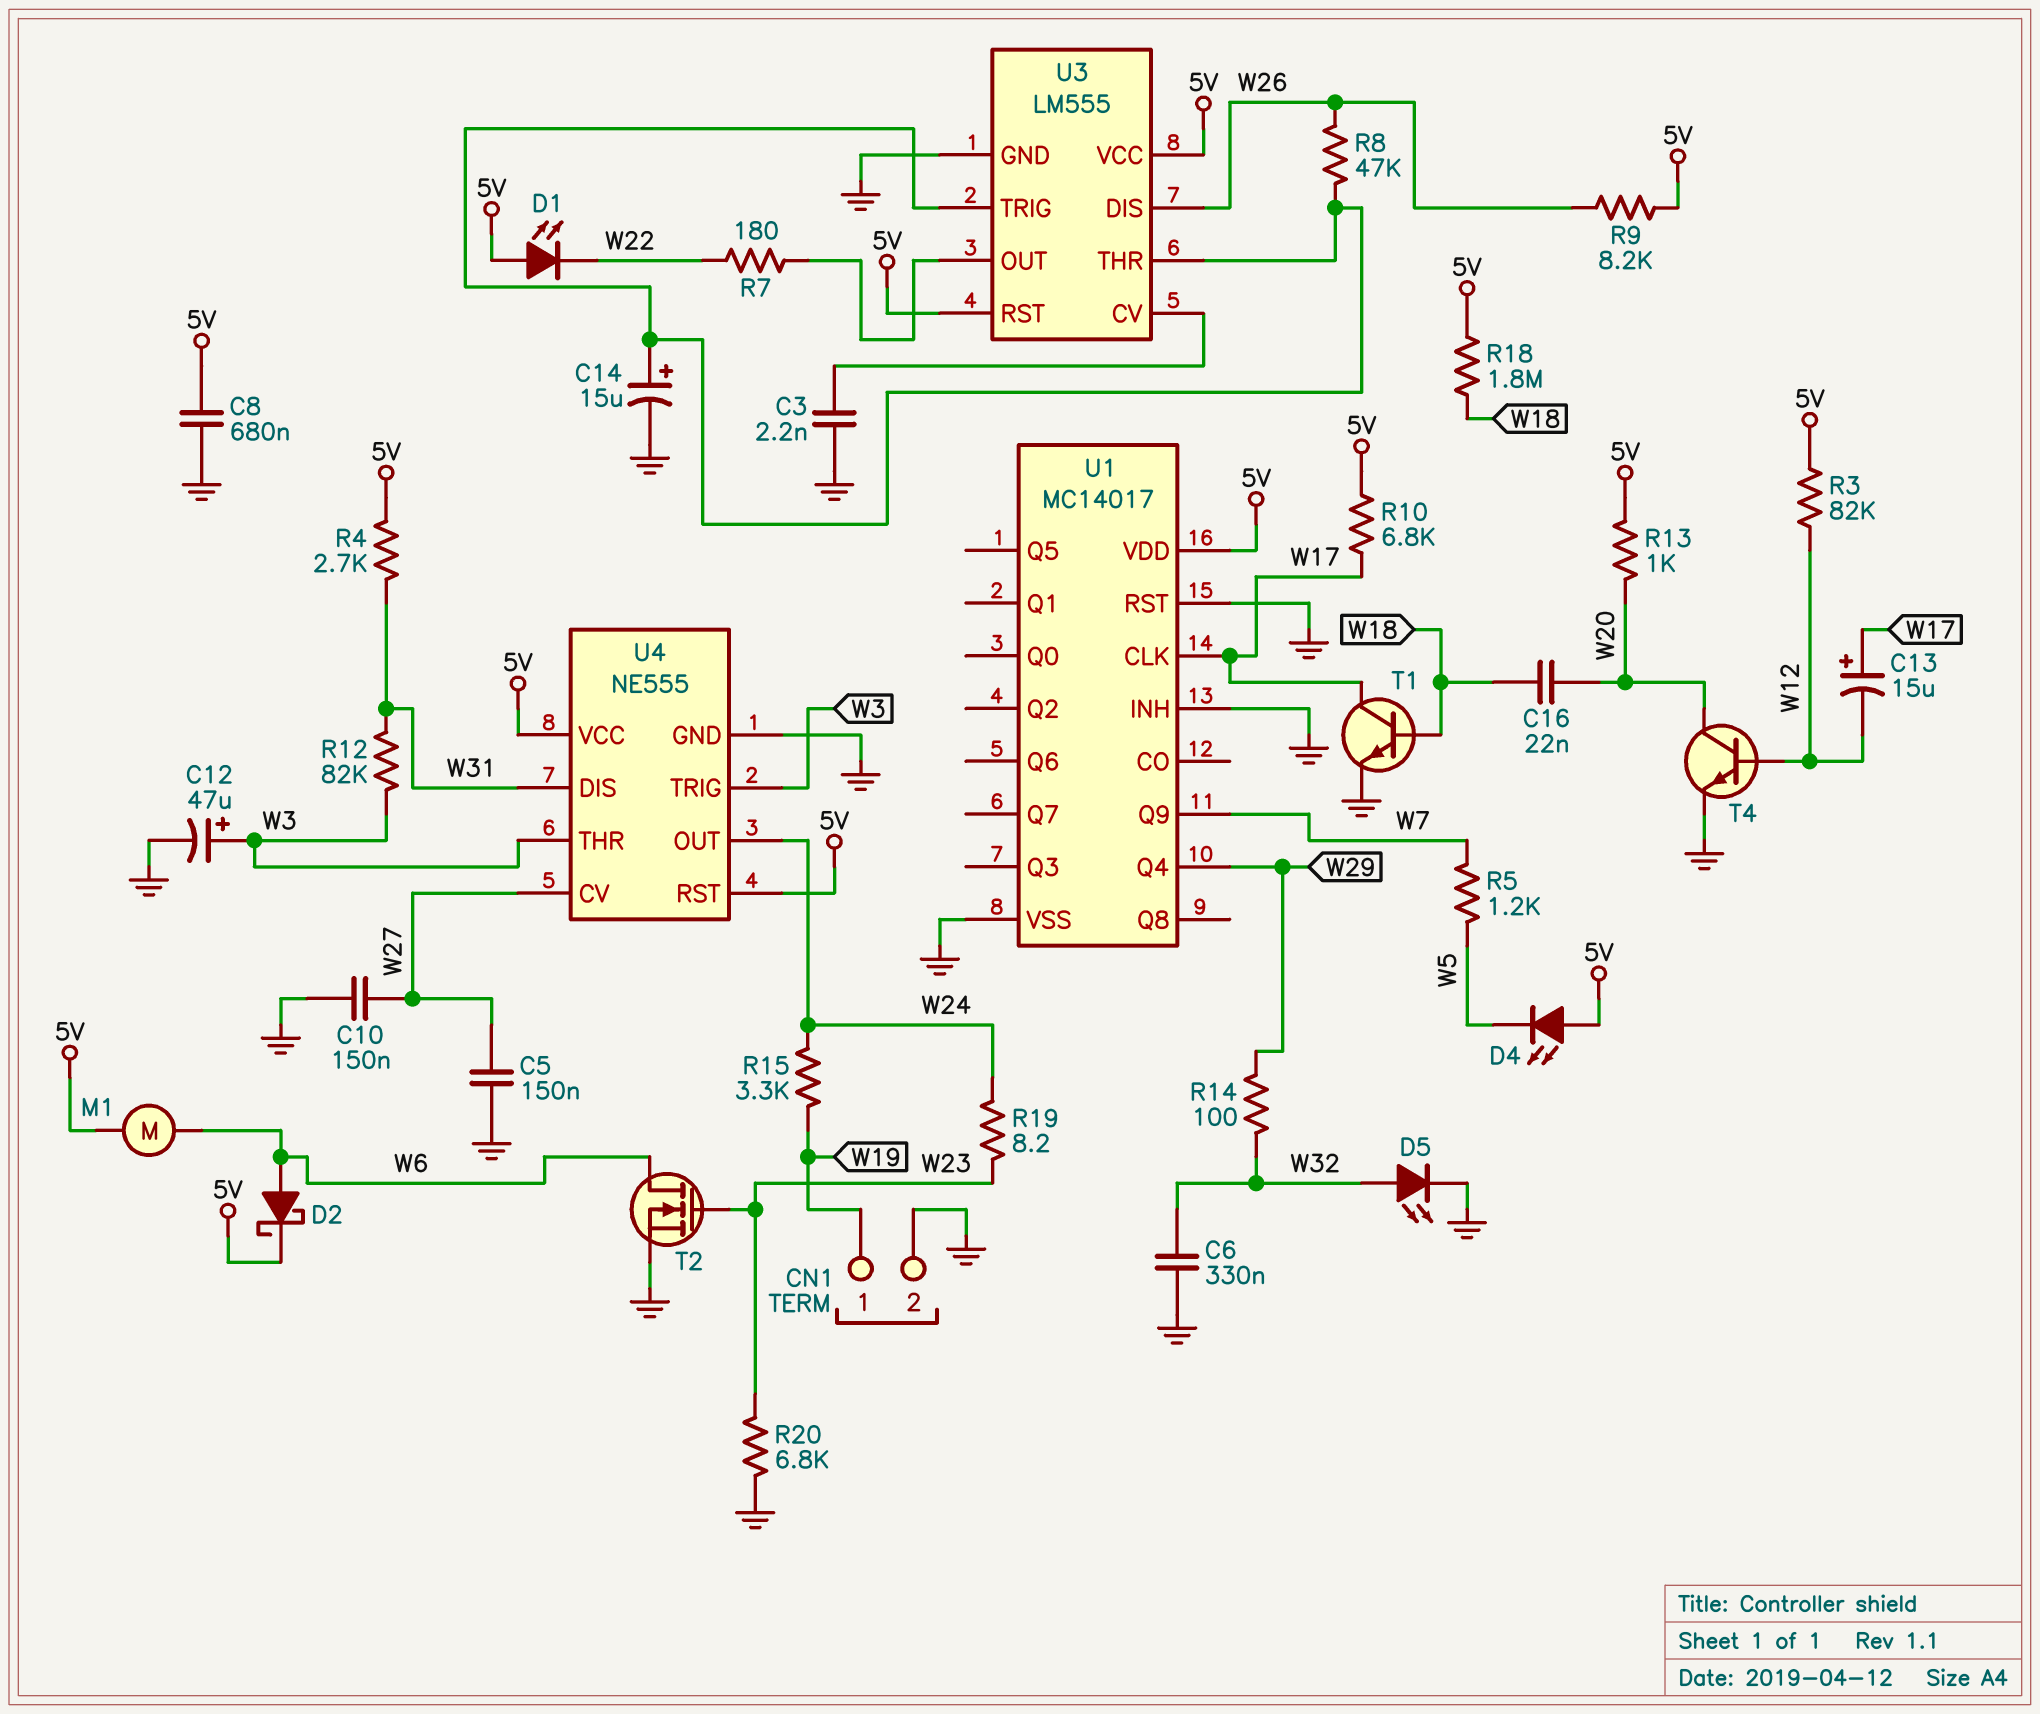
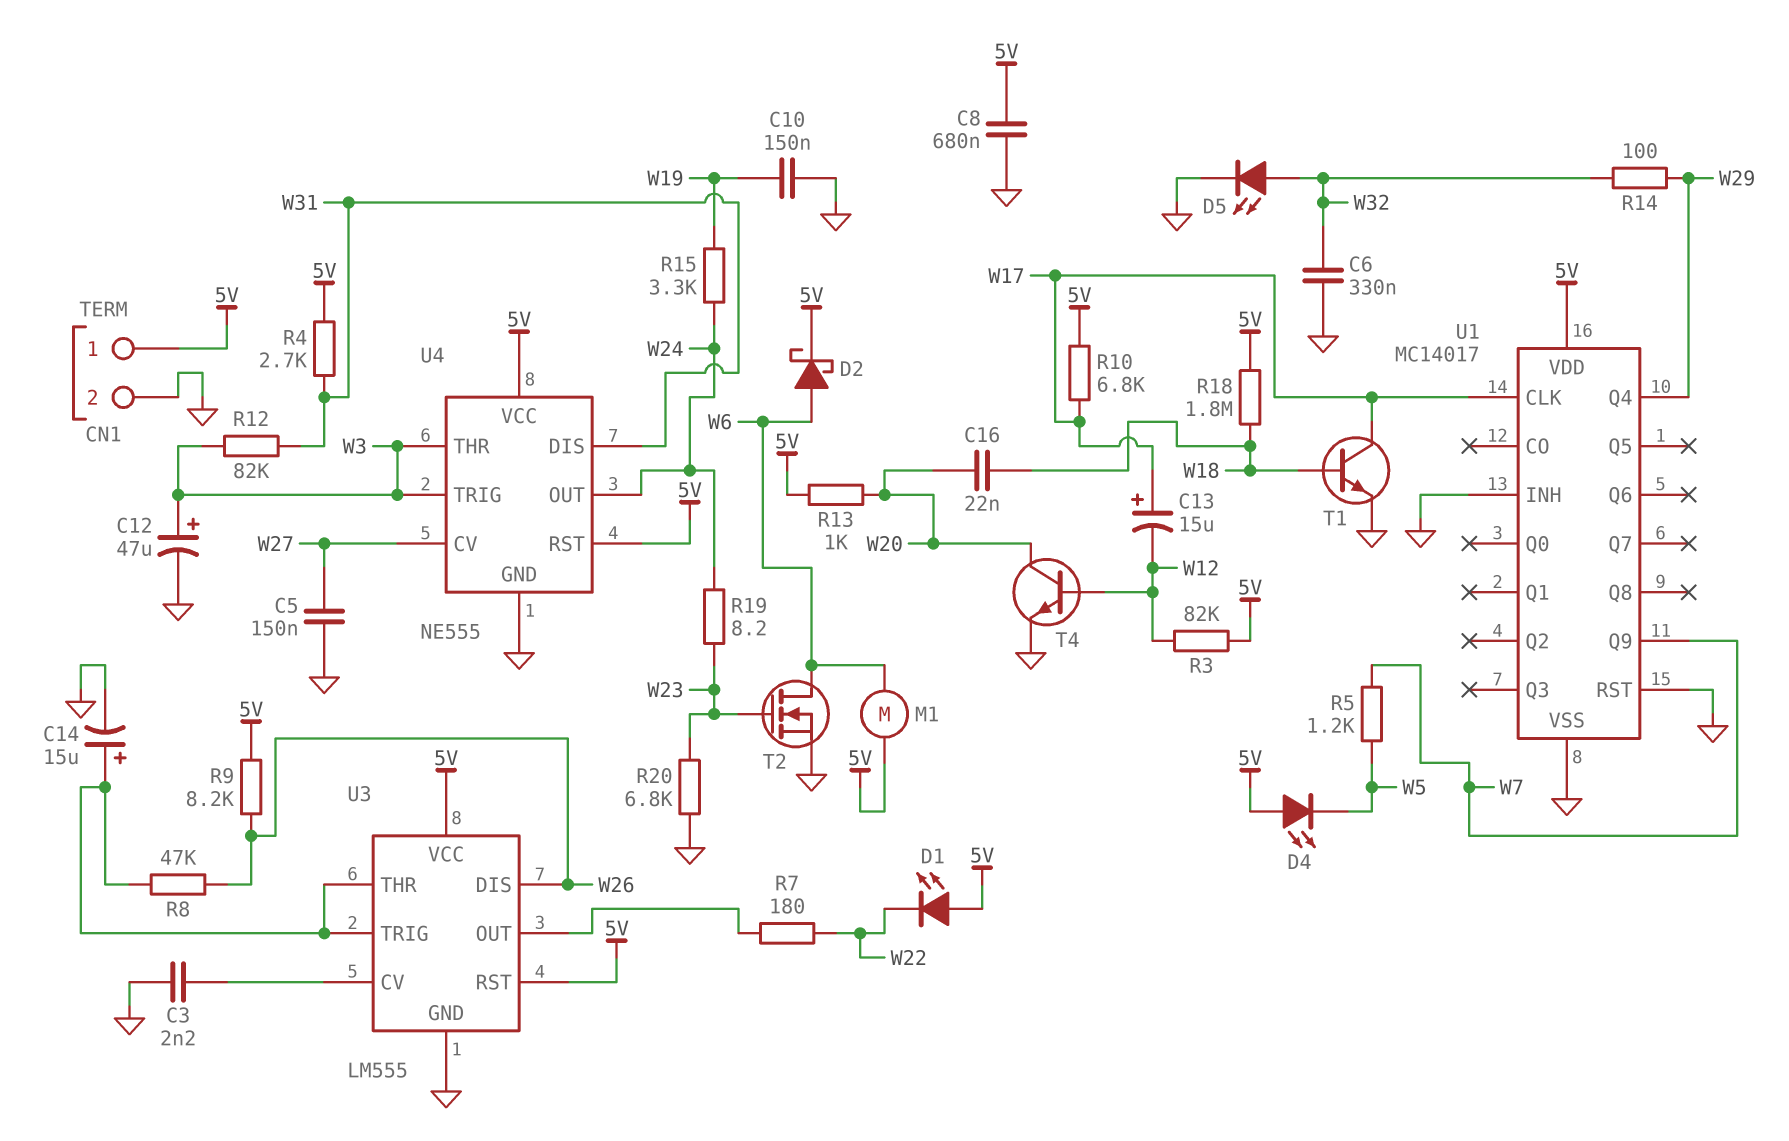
C10: 150nF (GND, W27) -> 150nF (GND, W19)
CN1 pin 1: W19 -> 5V

